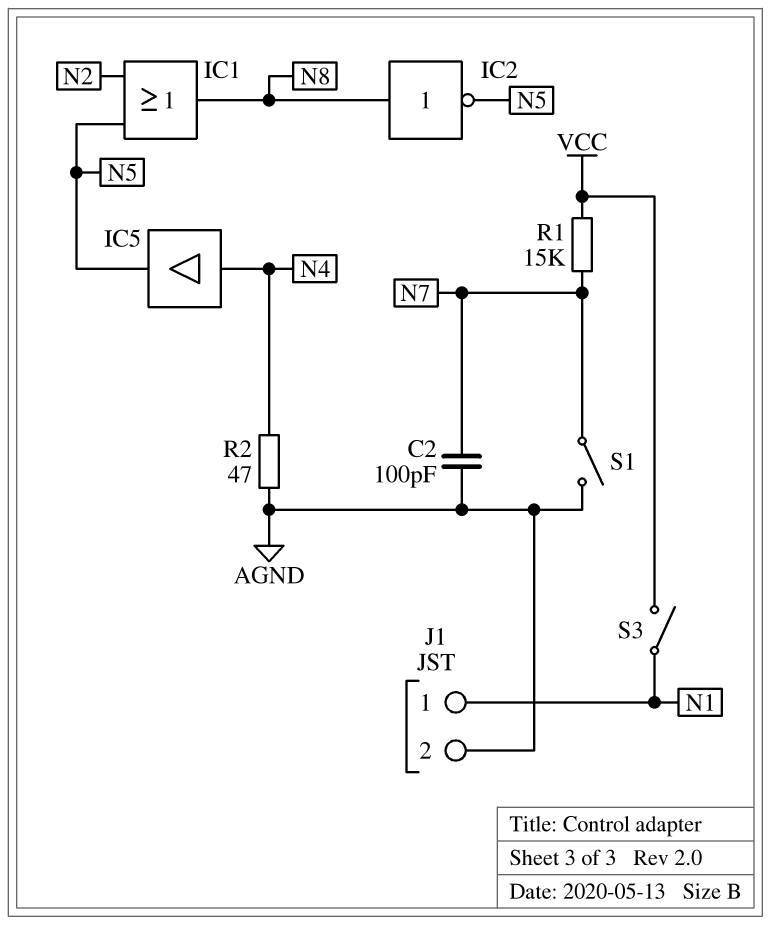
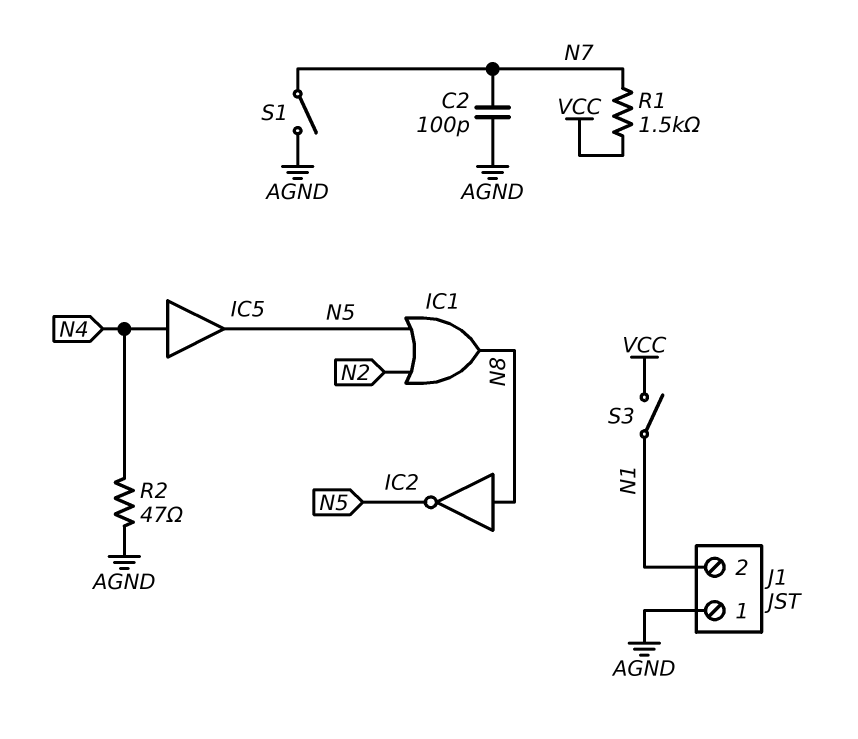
J1 pin 1: N1 -> AGND
J1 pin 2: AGND -> N1
R1: 15k (N7, VCC) -> 1.5k (N7, VCC)

